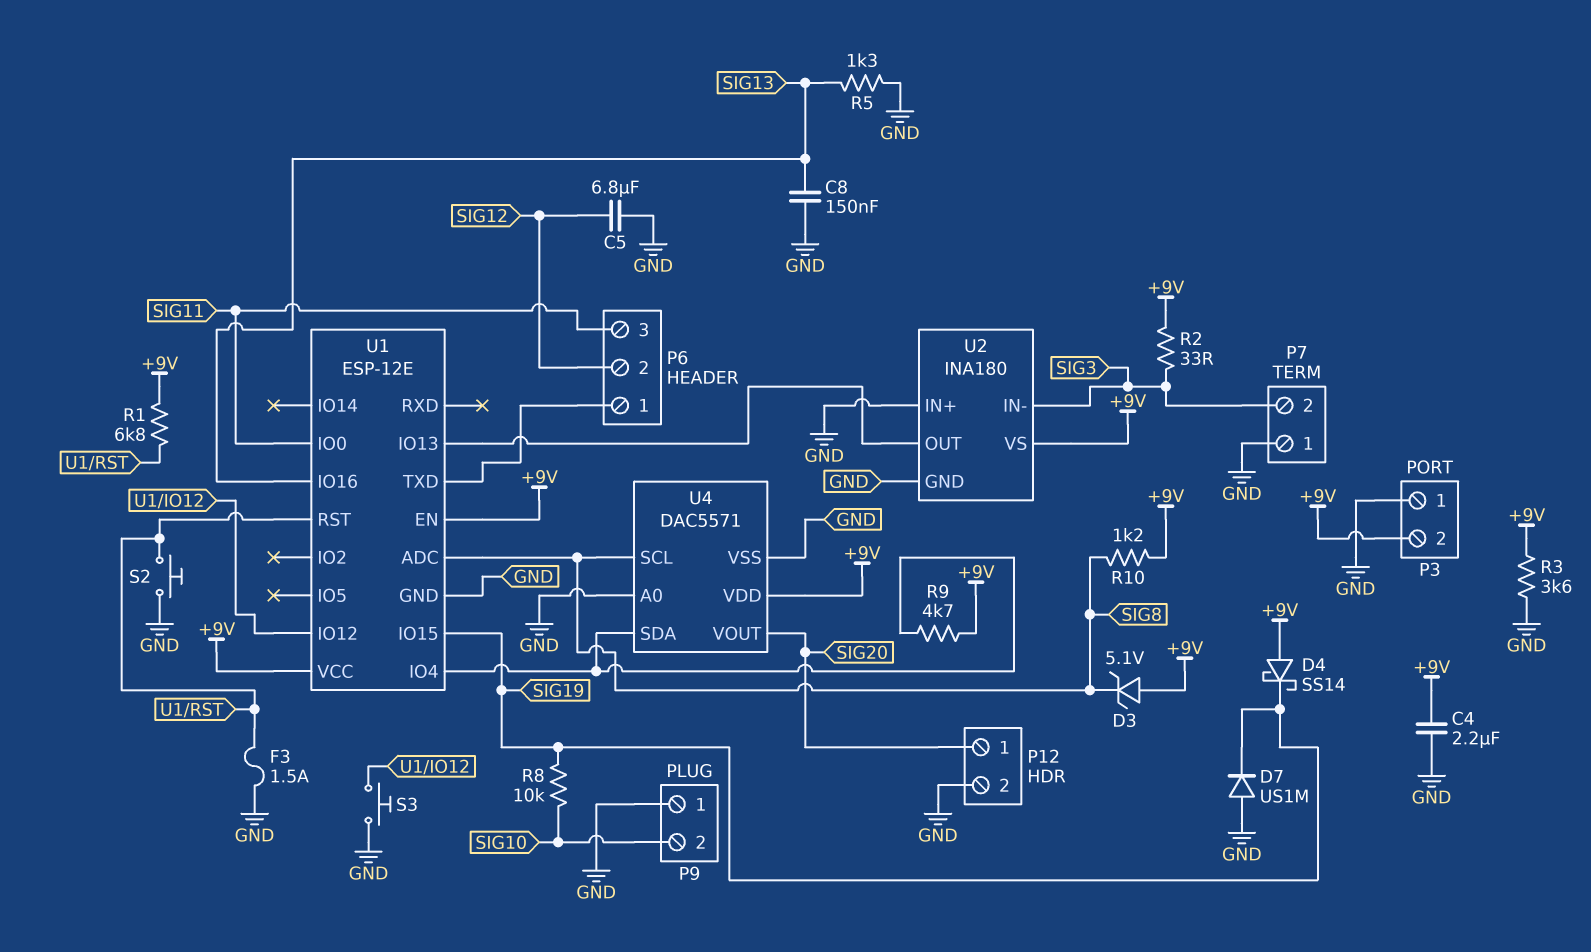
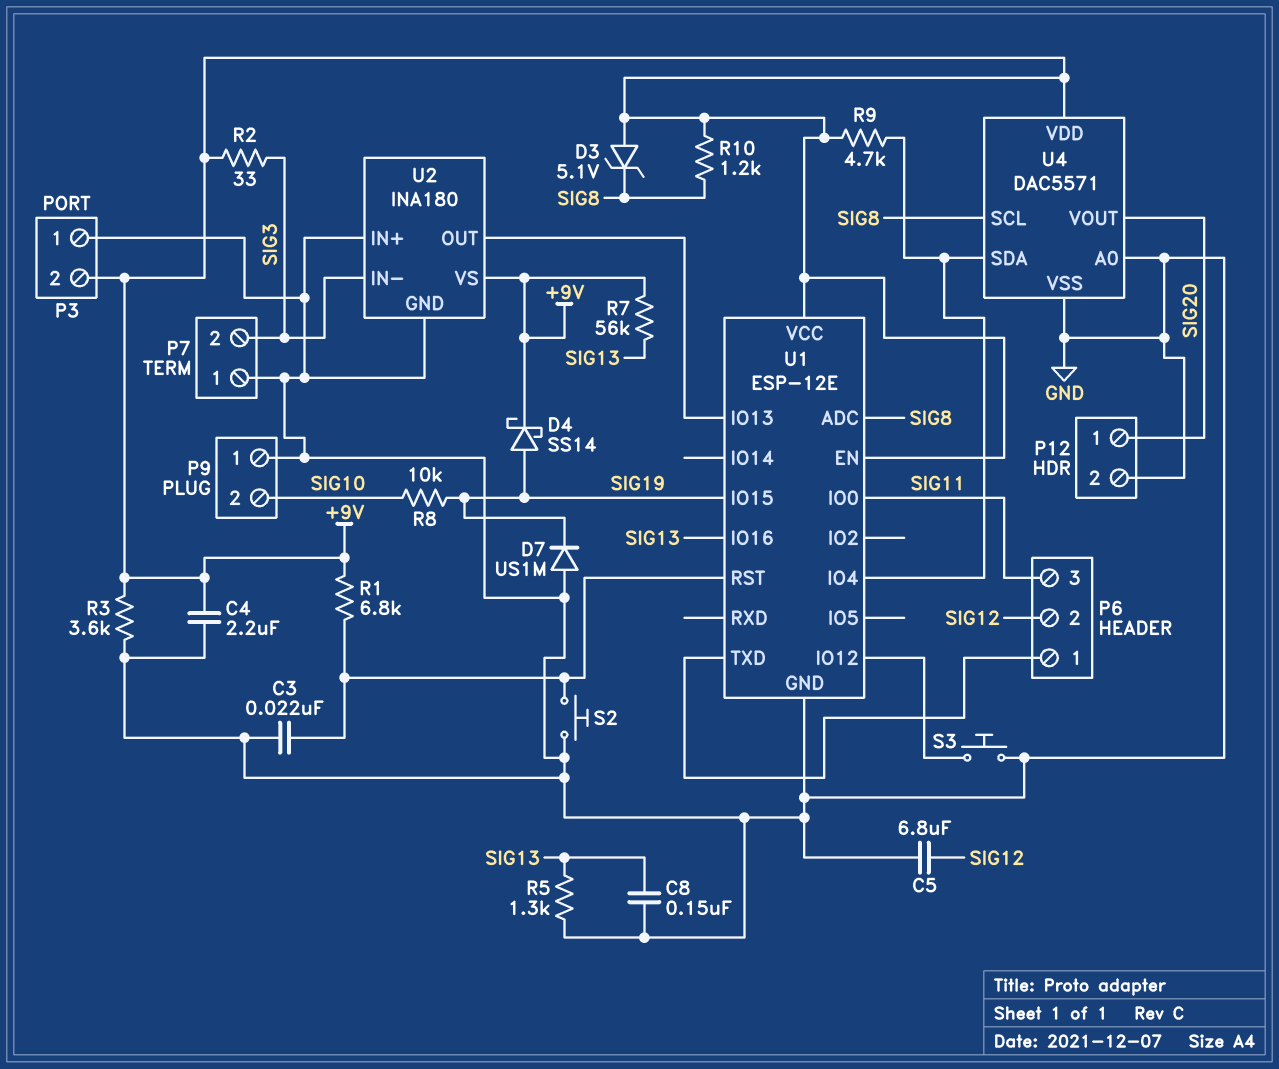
C3: none -> 22nF (GND, U1/RST)
D4: schottky SS14 (A +9V, K SIG19) -> schottky SS14 (A SIG19, K +9V)
F3: 1.5A (GND, U1/RST) -> none
R7: none -> 56k (+9V, SIG13)

